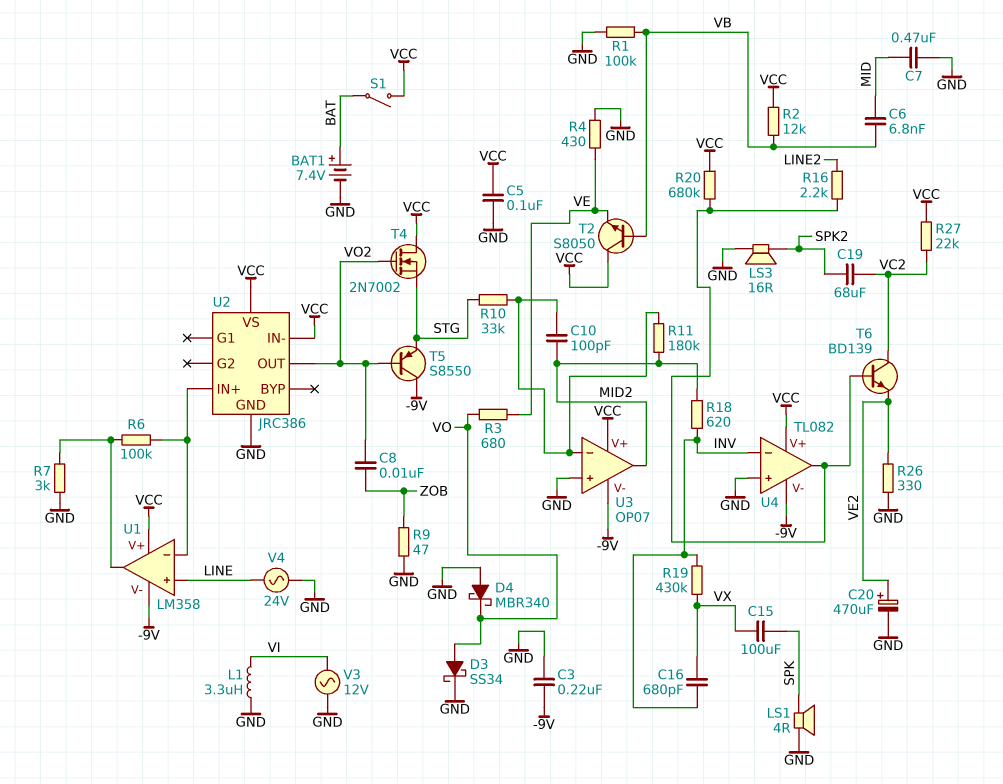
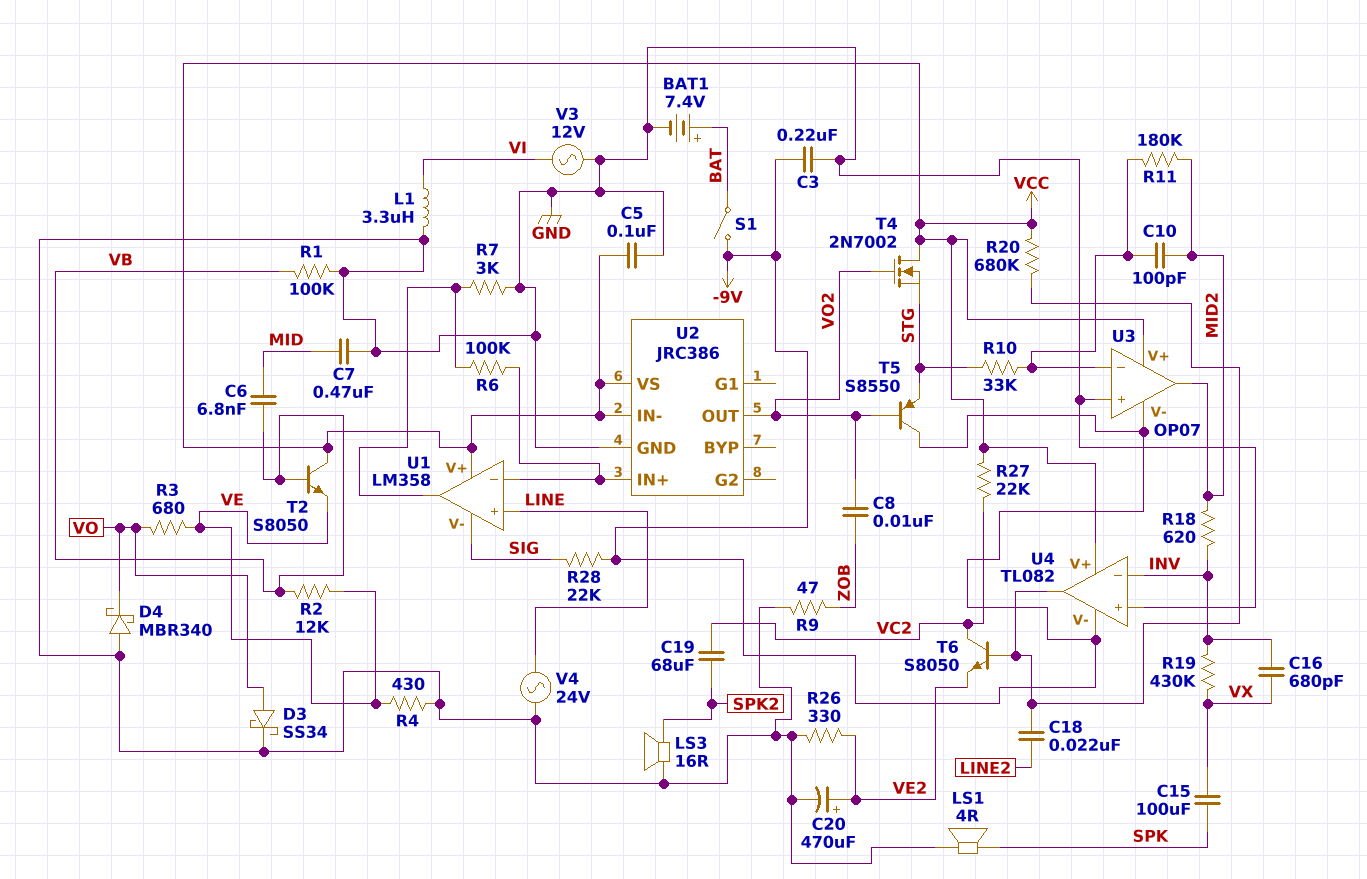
C18: none -> 22nF (LINE2, U4/out)
R2: 12k (VB, VCC) -> 12k (VB, VE)
R16: 2.2k (LINE2, U4/out) -> none
R28: none -> 22k (-9V, SIG)
S1: switch (BAT, VCC) -> switch (-9V, BAT)
T6: NPN BD139 (B U4/out, C VC2, E VE2) -> NPN S8050 (B U4/out, C VC2, E VE2)
U1 pin V-: -9V -> SIG

